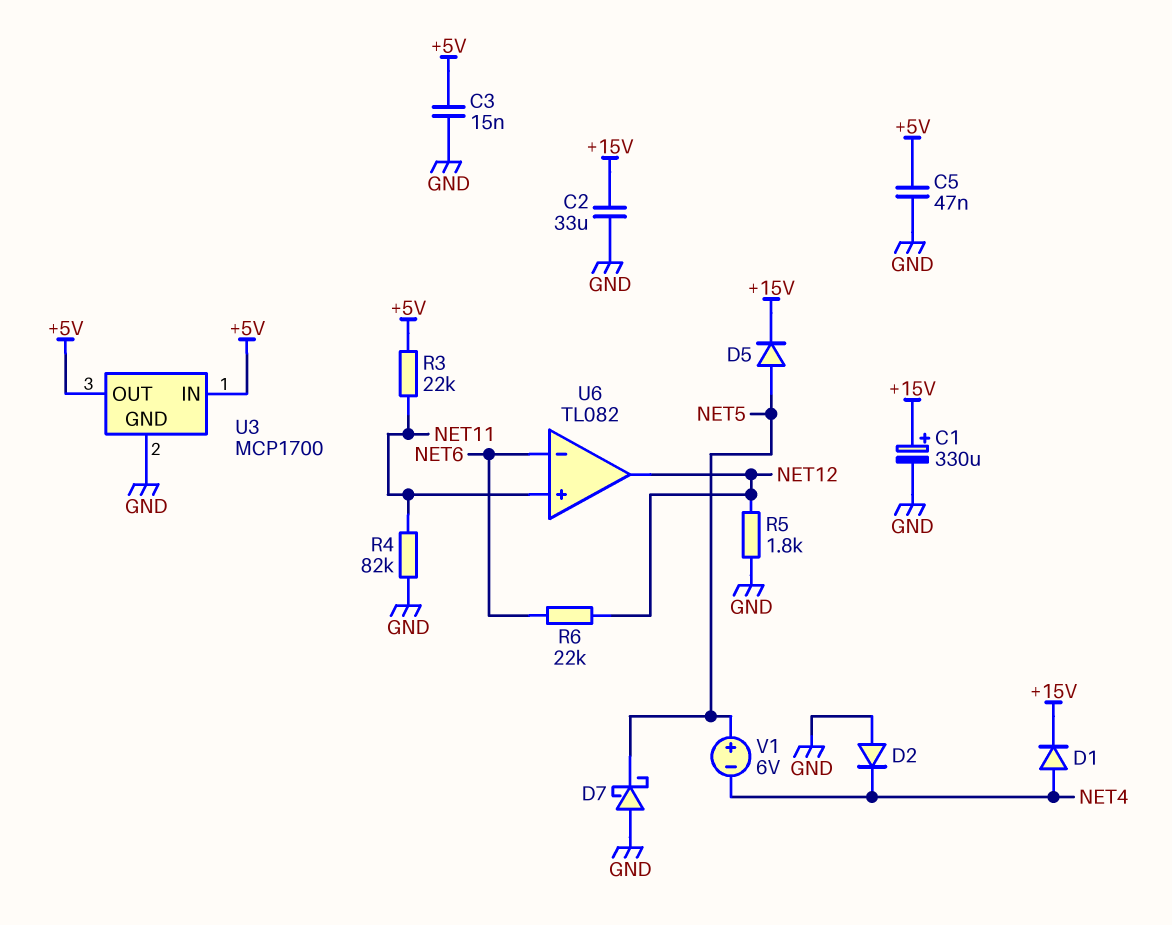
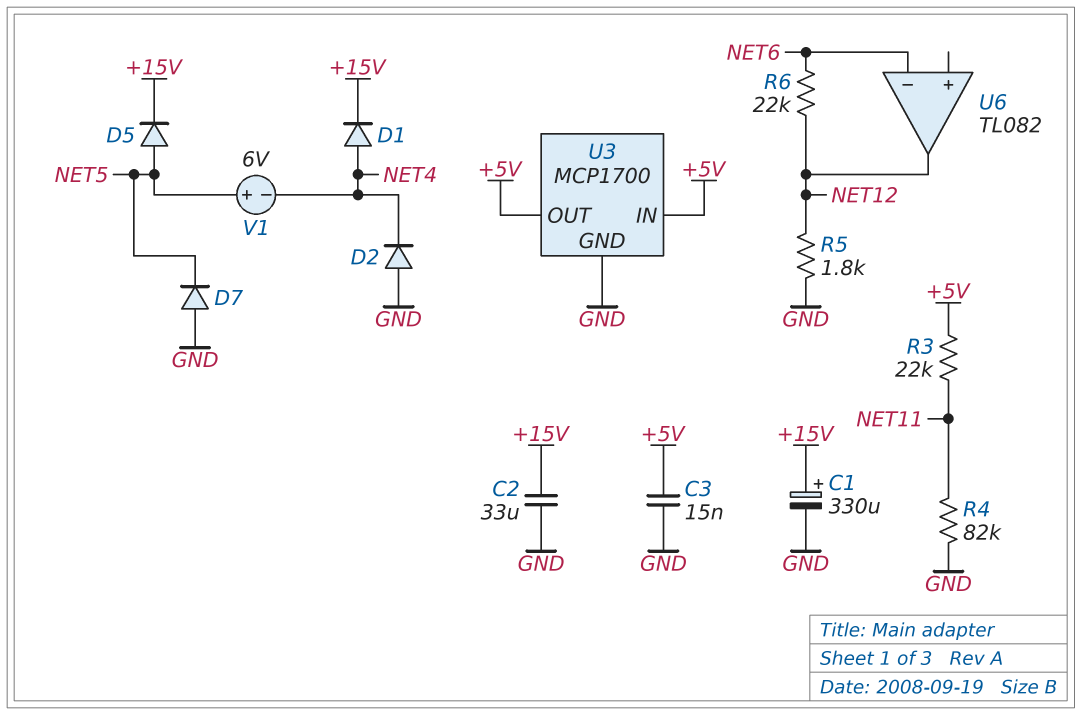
C5: 47nF (+5V, GND) -> none
D7: schottky (A GND, K NET5) -> diode (A GND, K NET5)
U6 pin in+: NET11 -> none

